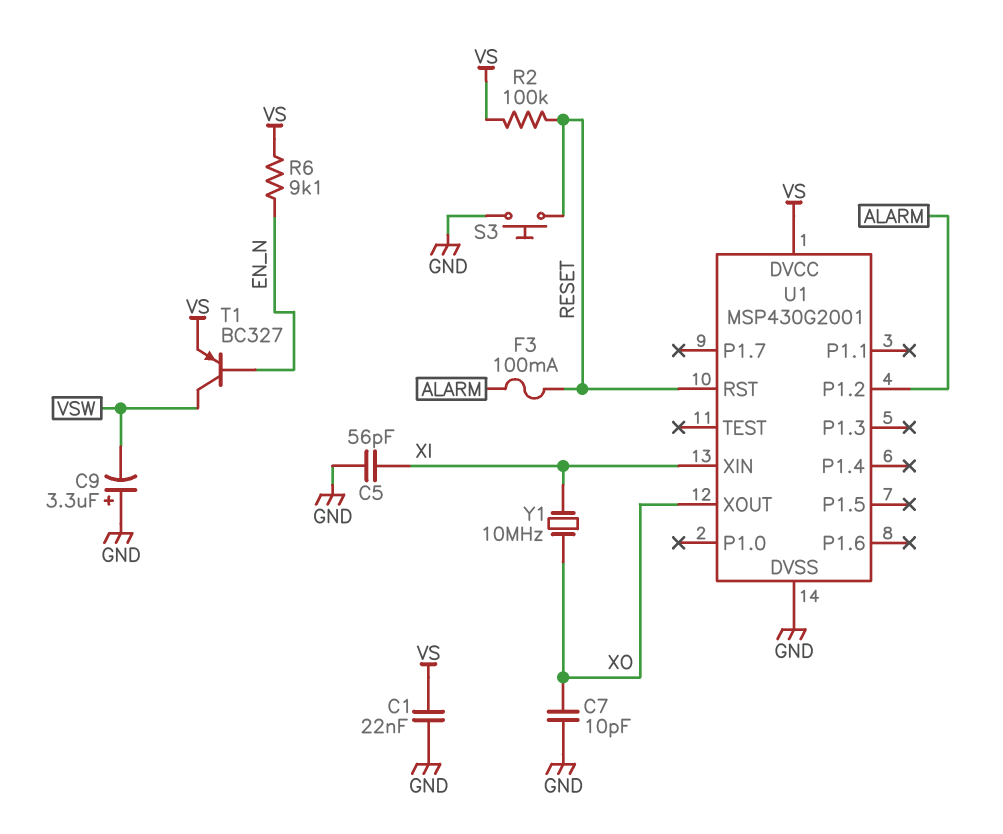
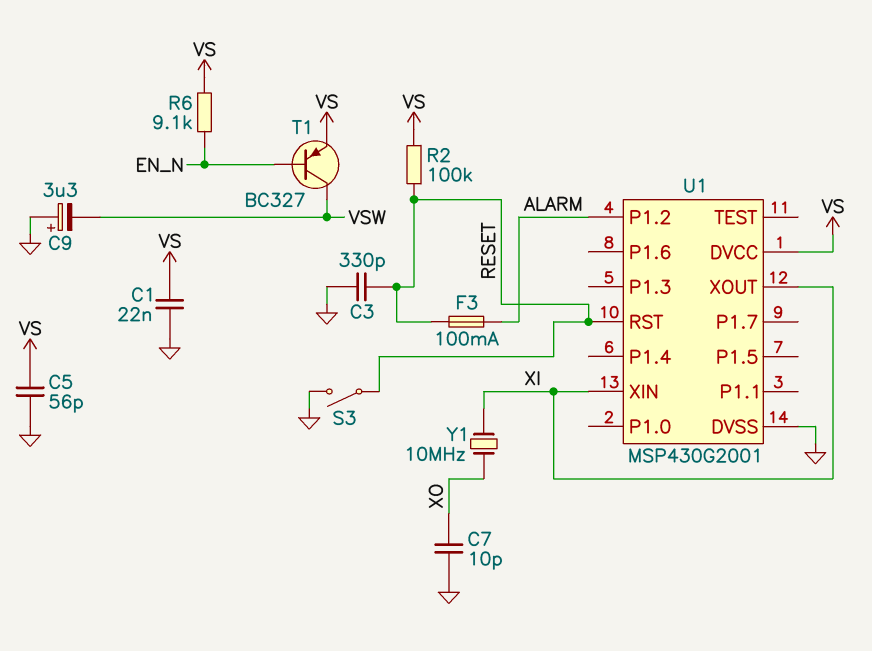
C3: none -> 330pF (GND, RESET)
C5: 56pF (GND, XI) -> 56pF (GND, VS)
S3: button (GND, RESET) -> switch (GND, RESET)
U1 pin XOUT: XO -> XI

